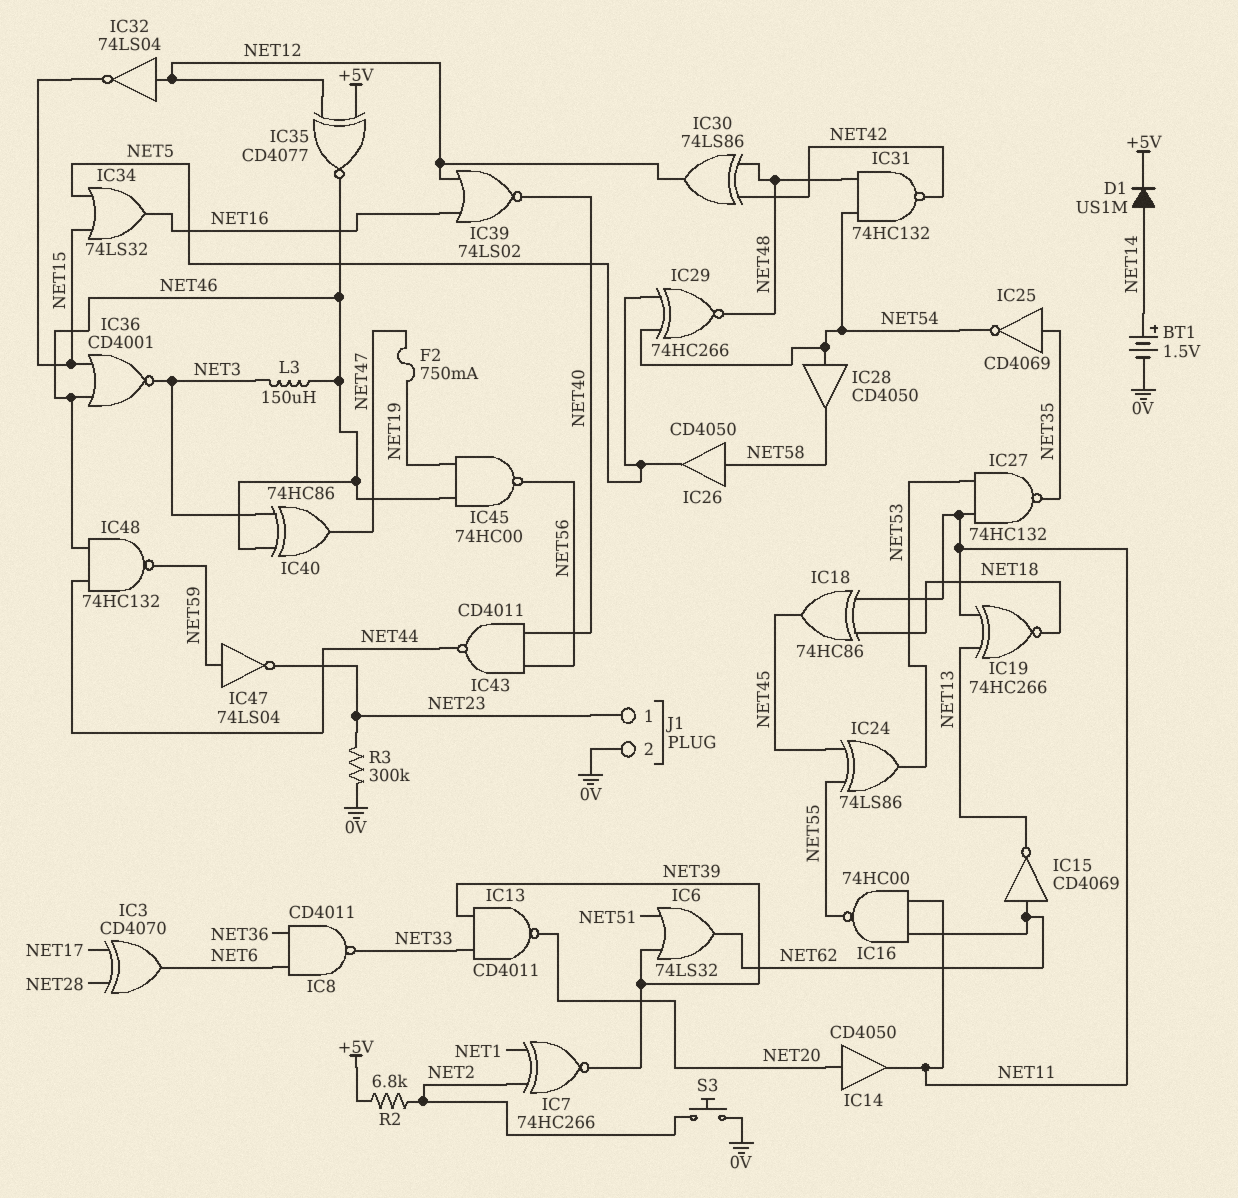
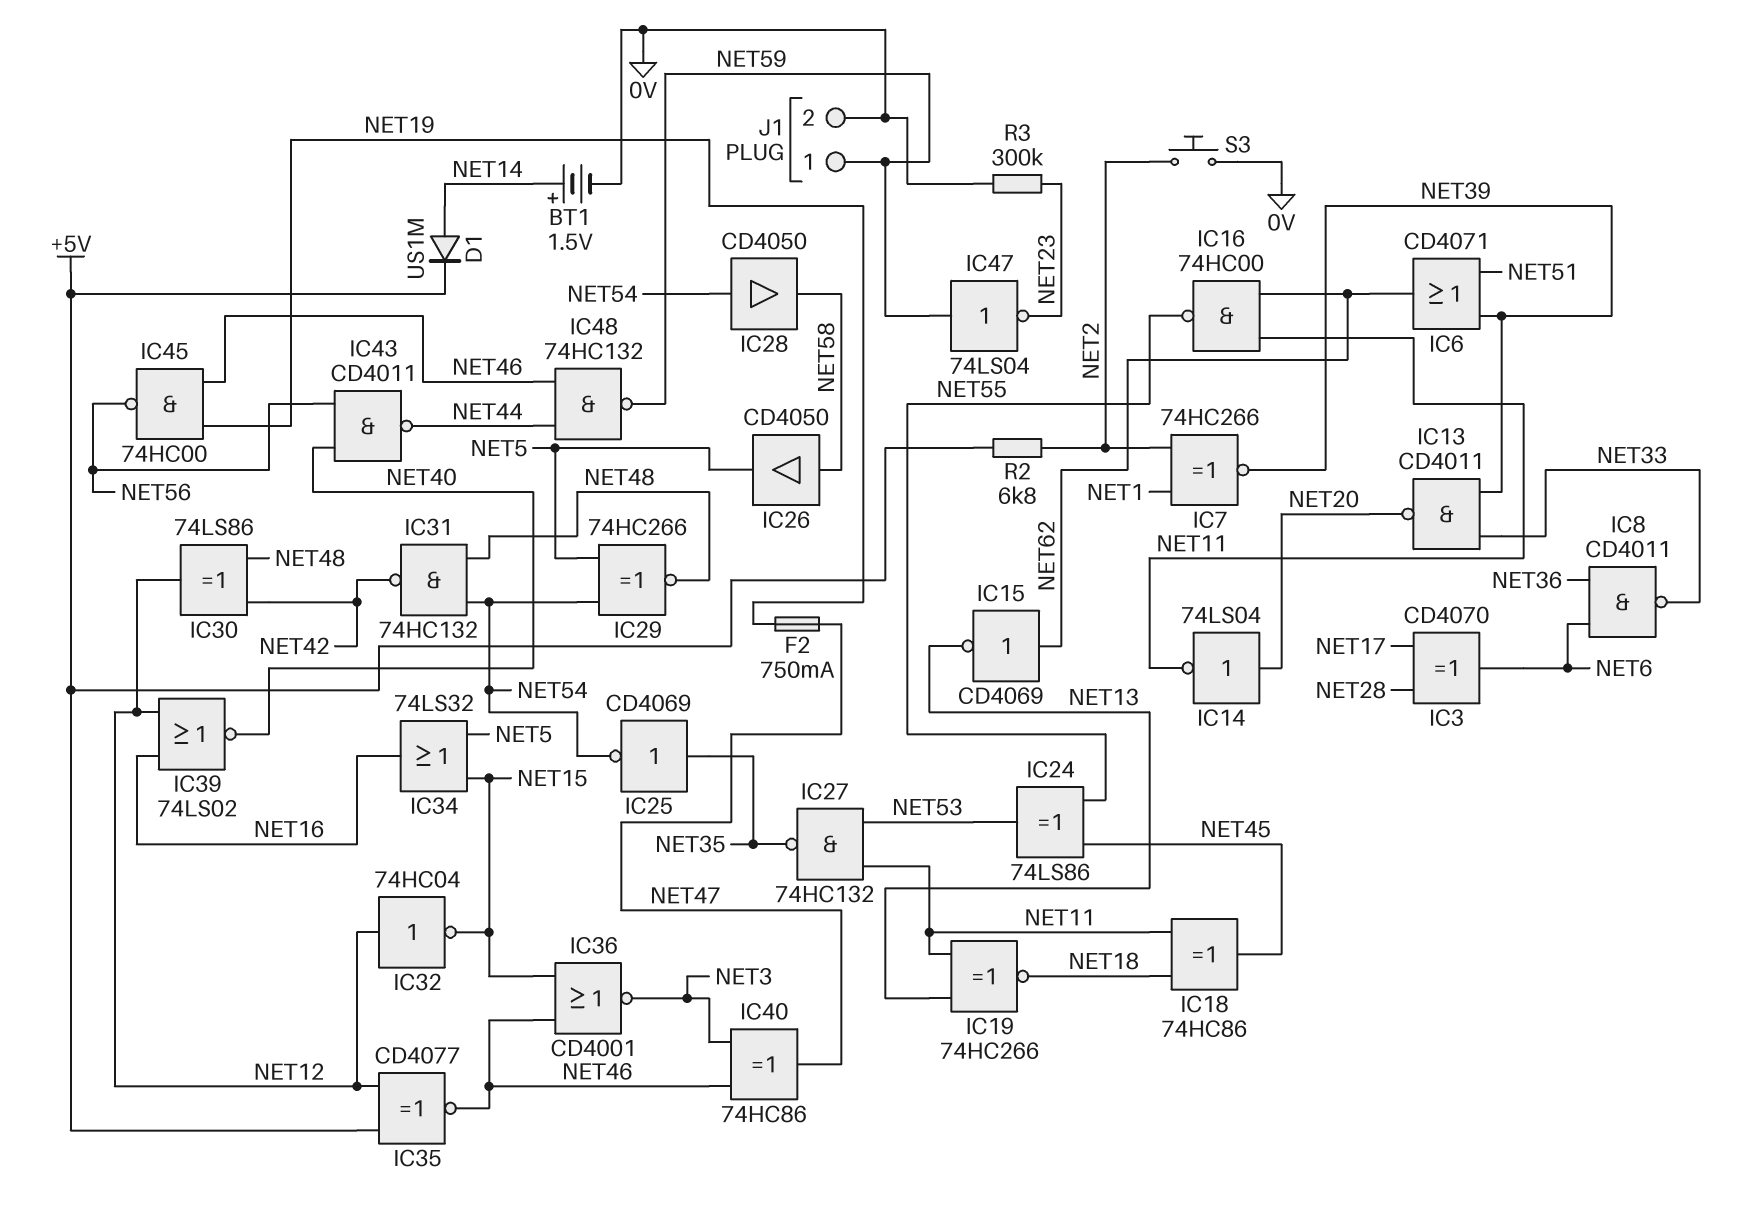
IC6: OR 74LS32 (in NET39, in NET51, out NET62) -> OR CD4071 (in NET39, in NET51, out NET62)
IC14: buffer CD4050 (in NET20, out NET11) -> NOT 74LS04 (in NET20, out NET11)
IC32: NOT 74LS04 (in NET12, out NET15) -> NOT 74HC04 (in NET12, out NET15)
J1 pin 1: NET23 -> NET59
L3: 150uH (NET3, NET46) -> none

